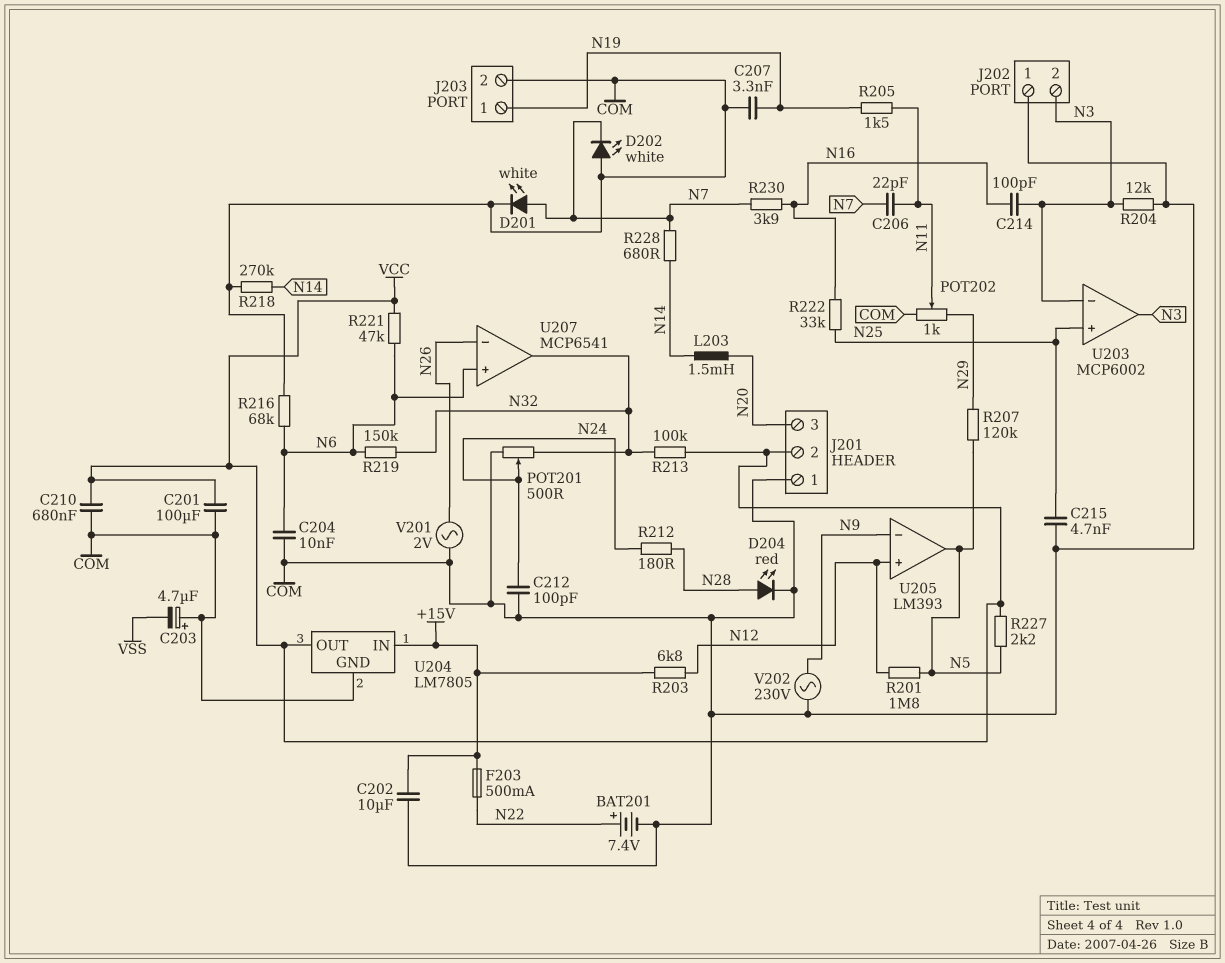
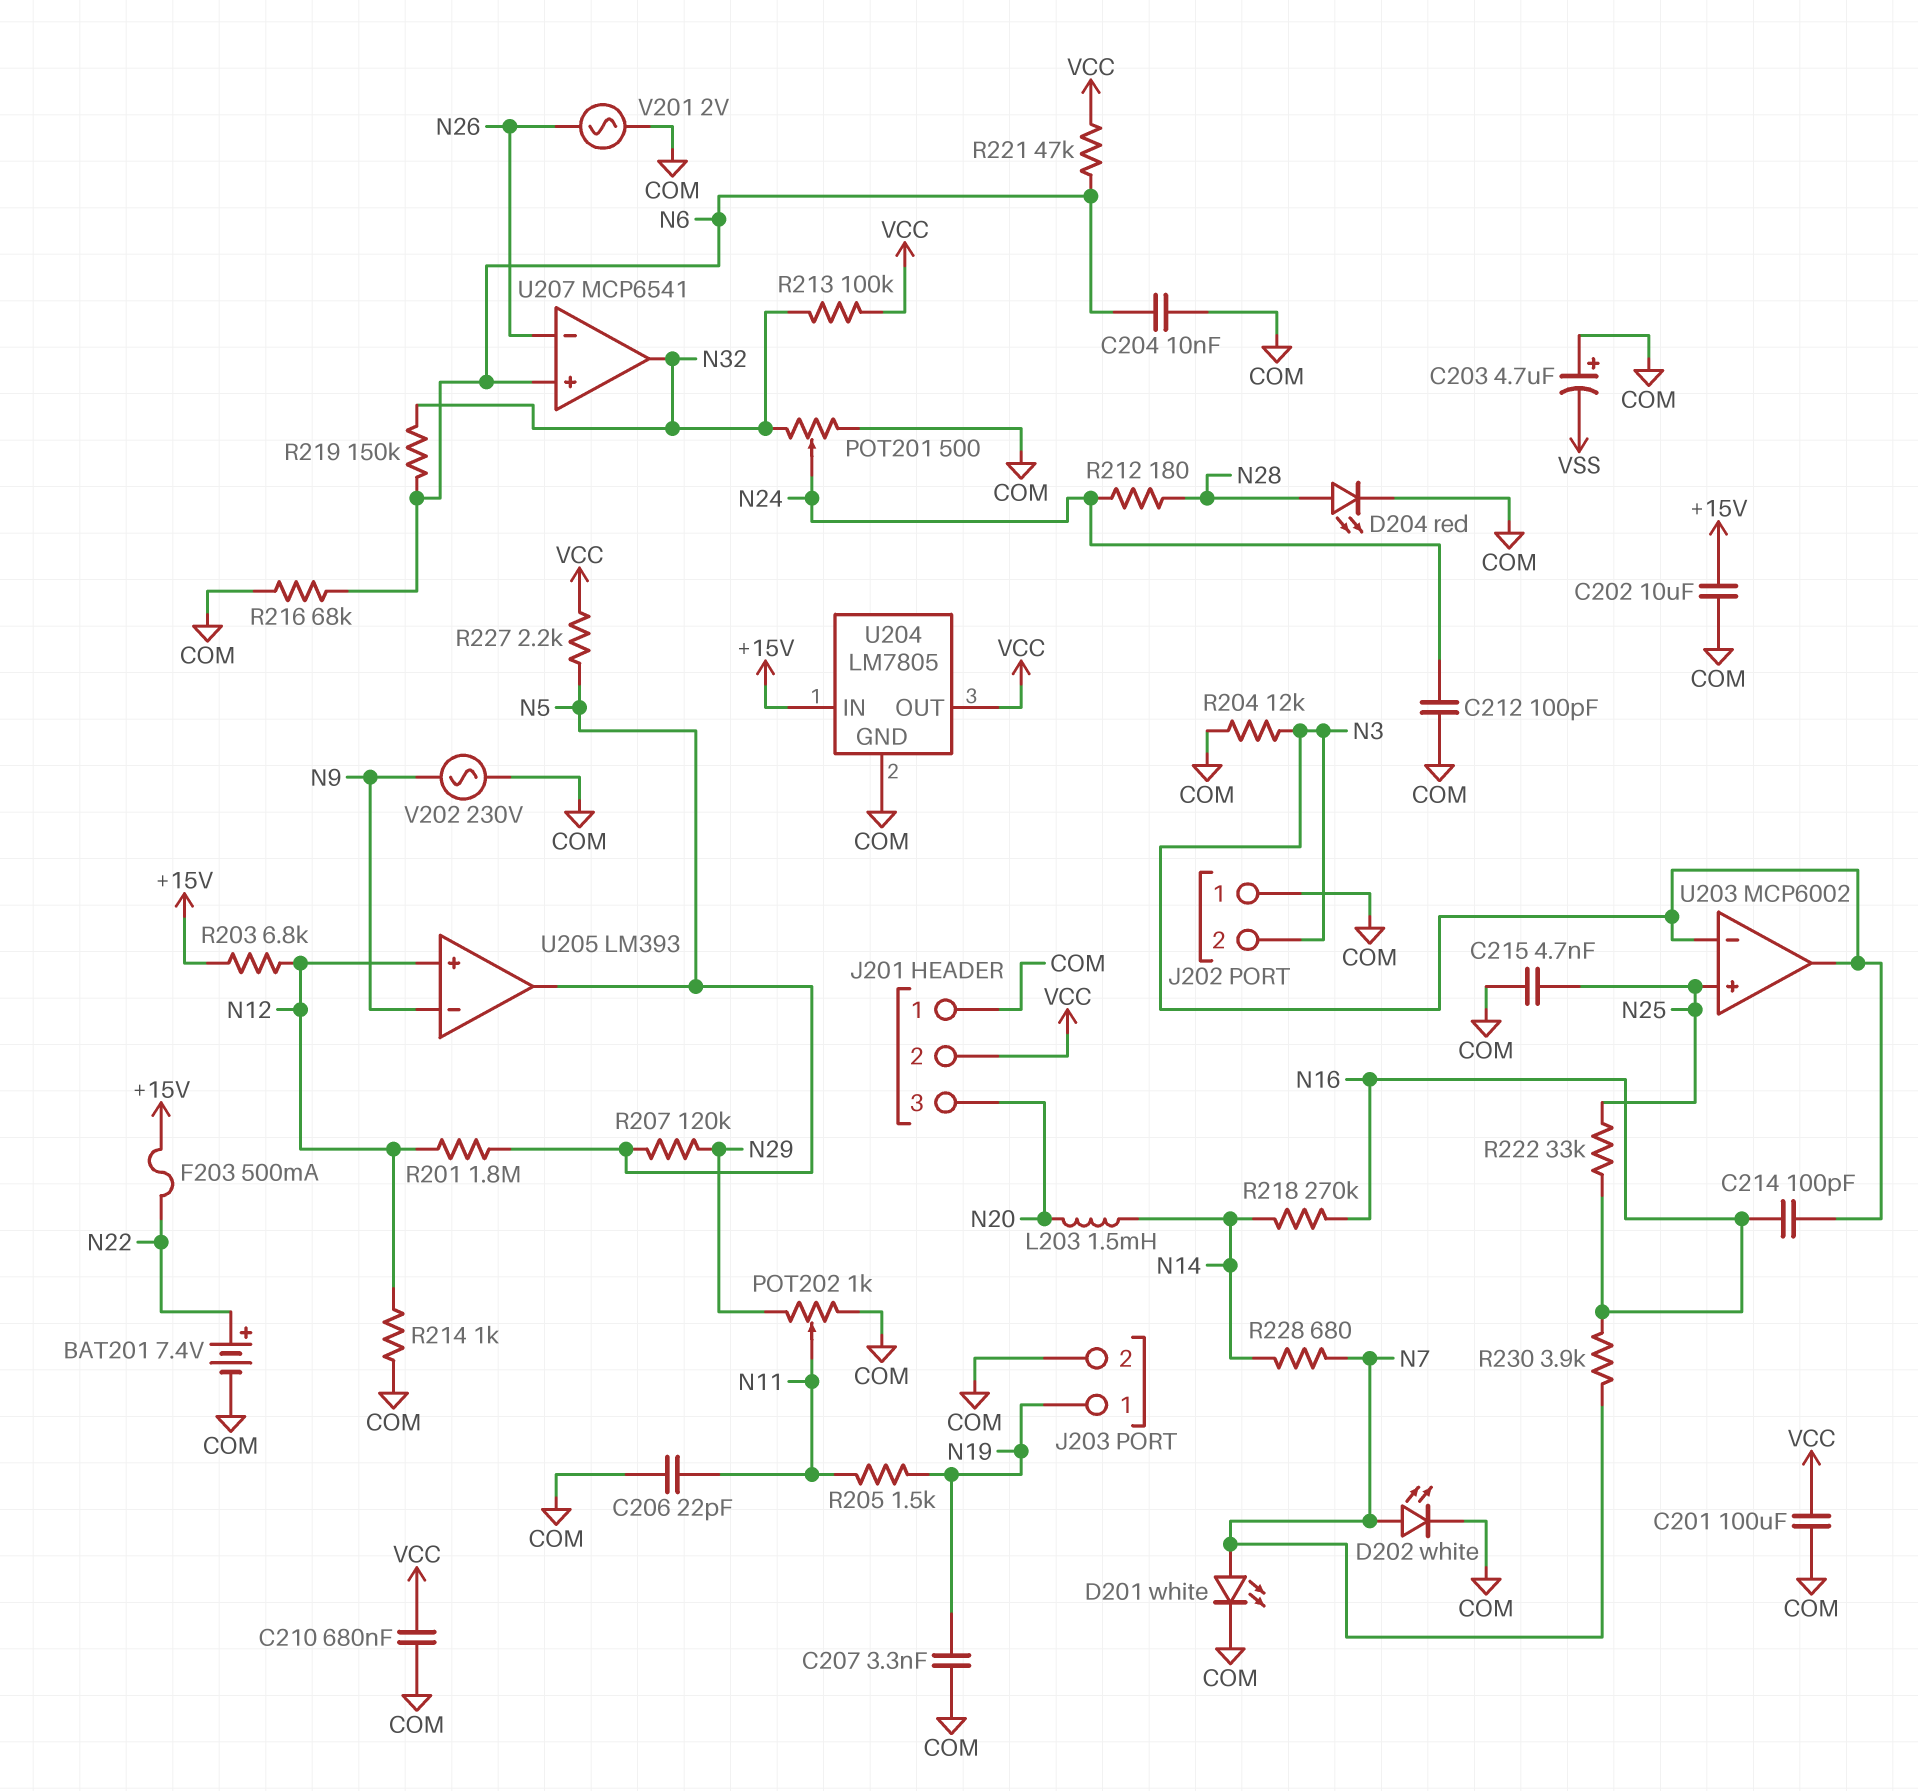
C206: 22pF (N7, N11) -> 22pF (COM, N11)
D202: LED white (A COM, K N7) -> LED white (A N7, K COM)
R214: none -> 1k (COM, N12)
R218: 270k (COM, N14) -> 270k (N14, N16)

